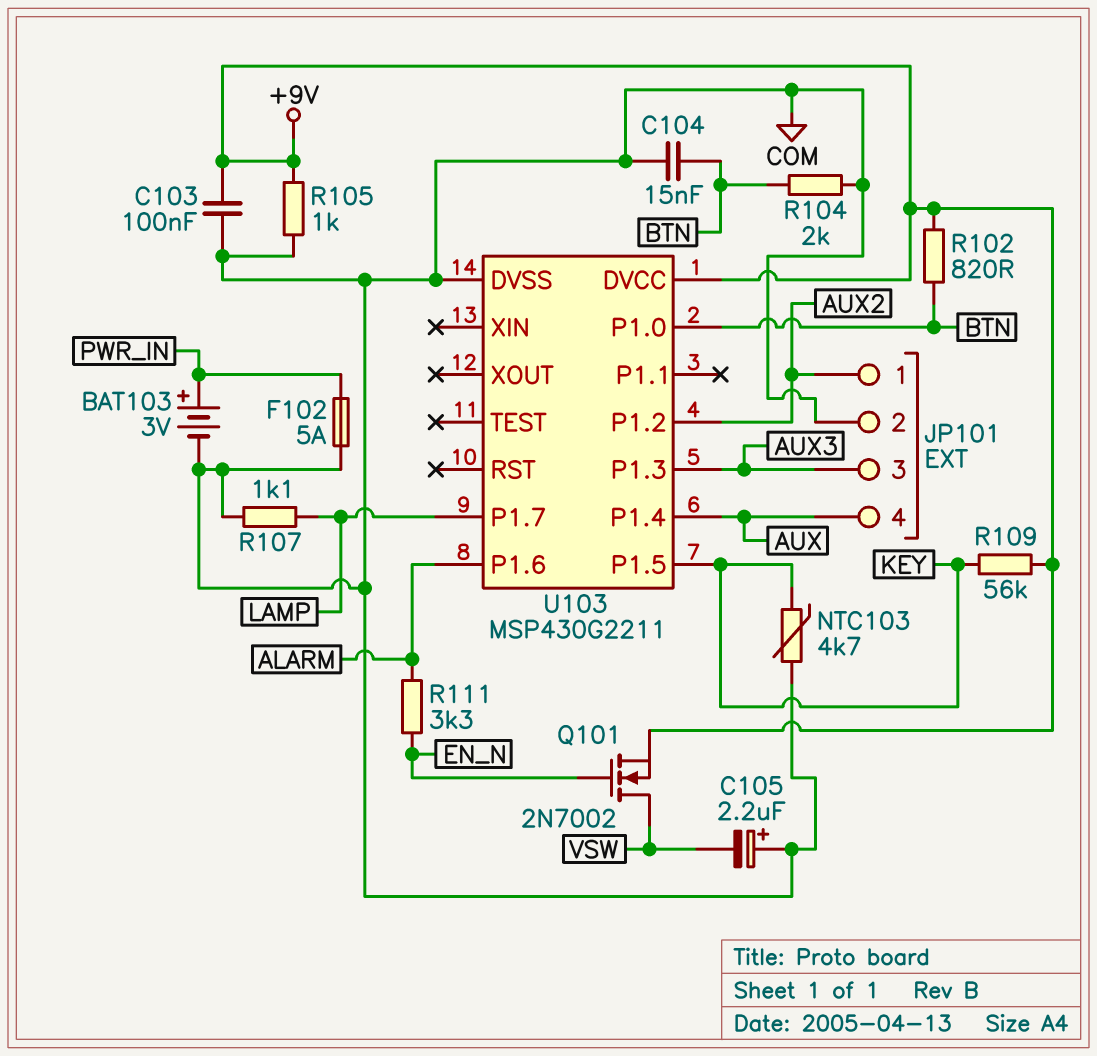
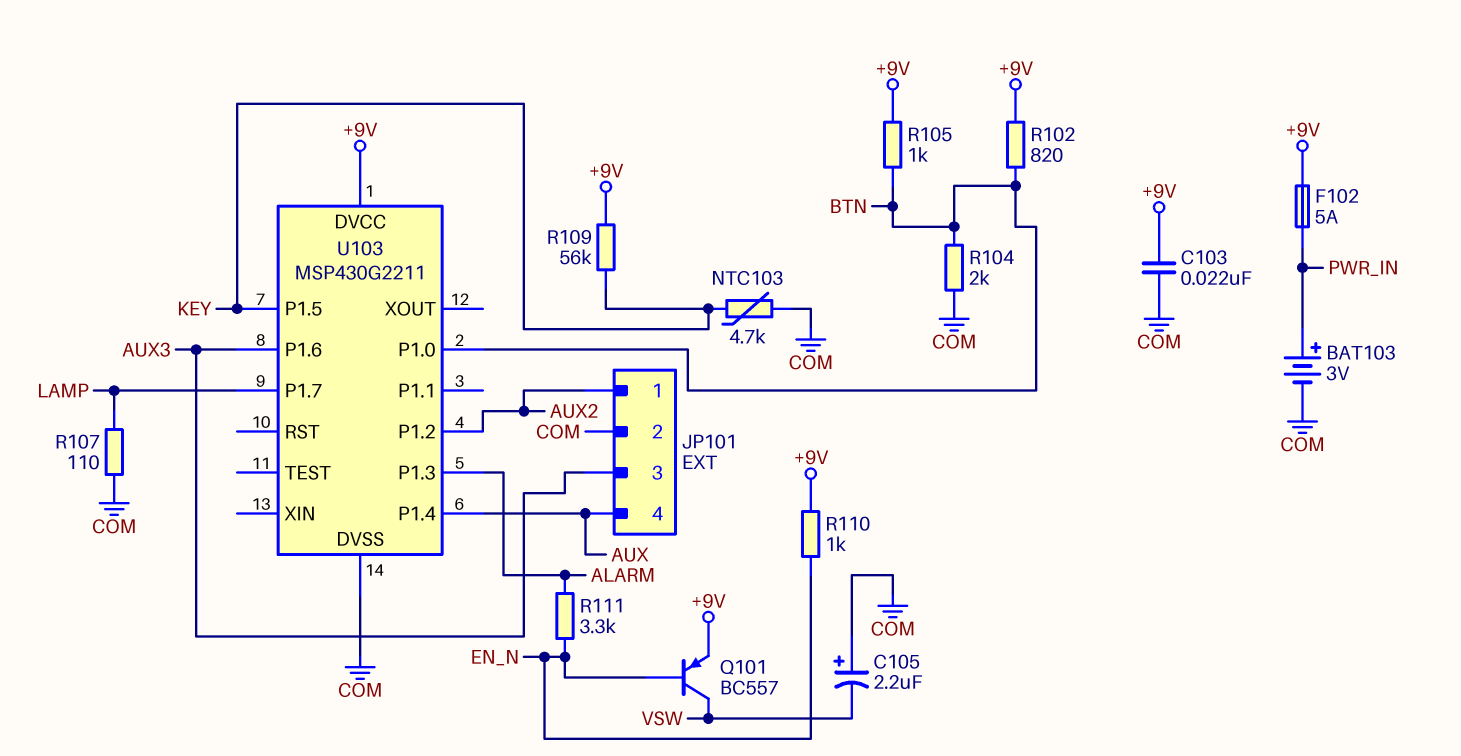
C103: 100nF (+9V, COM) -> 22nF (+9V, COM)
C104: 15nF (BTN, COM) -> none
F102: 5A (COM, PWR_IN) -> 5A (+9V, PWR_IN)
Q101: NMOS 2N7002 (G EN_N, D VSW, S +9V) -> PNP BC557 (B EN_N, C VSW, E +9V)
R105: 1k (+9V, COM) -> 1k (+9V, BTN)
R107: 1.1k (COM, LAMP) -> 110 (COM, LAMP)
R110: none -> 1k (+9V, EN_N)
U103 pin P1.3: AUX3 -> ALARM
U103 pin P1.6: ALARM -> AUX3

